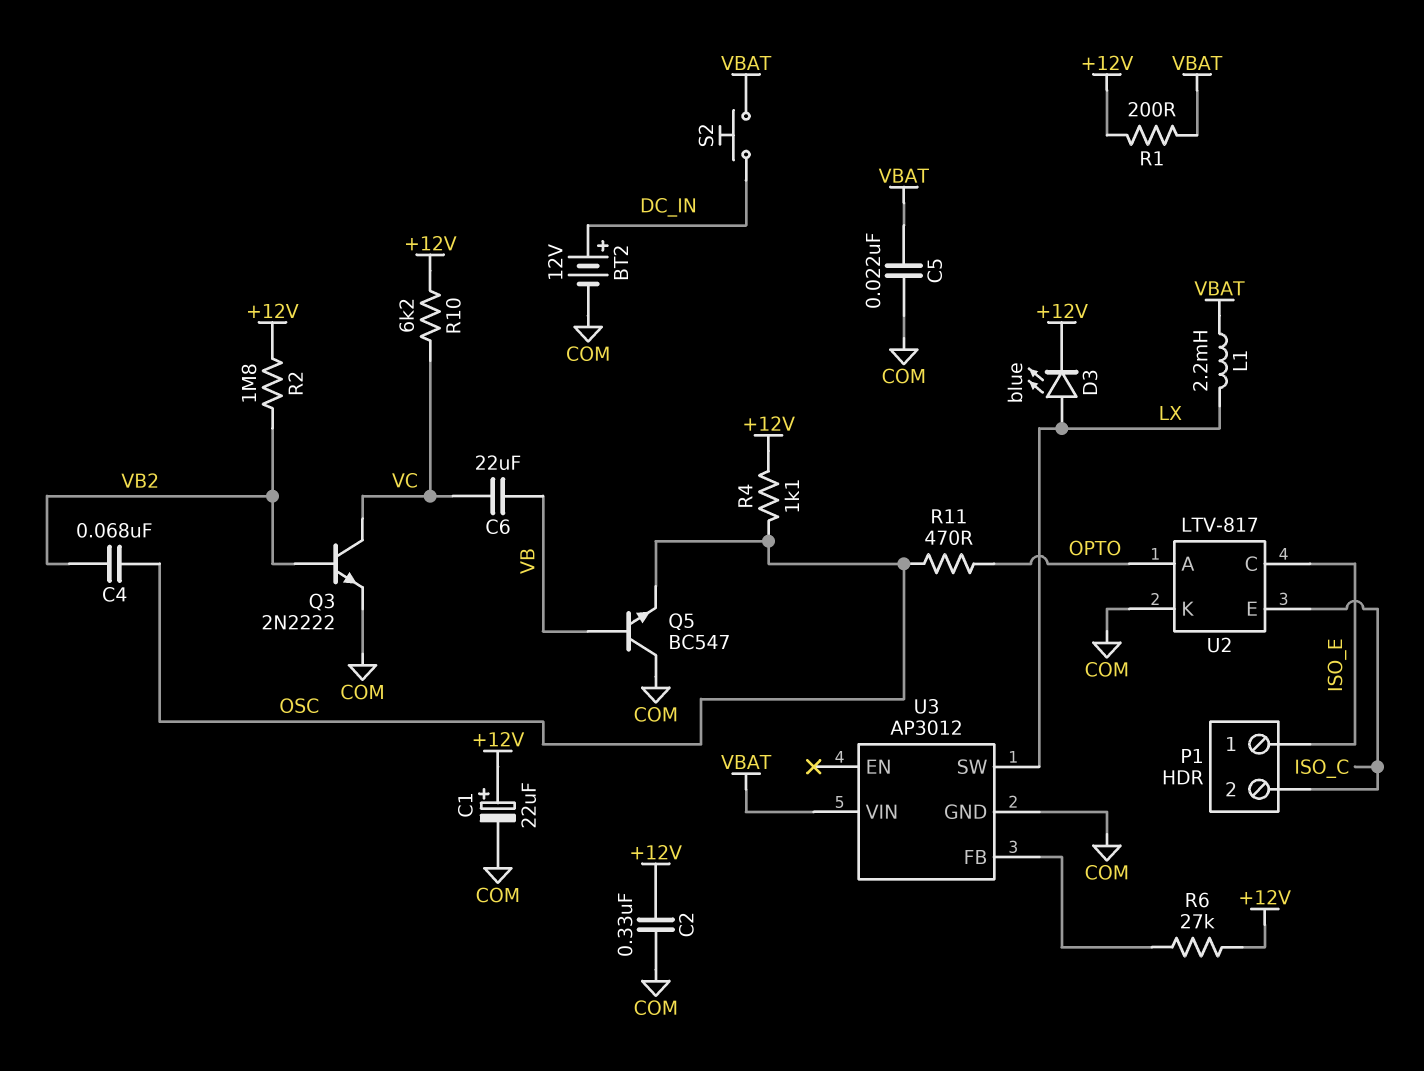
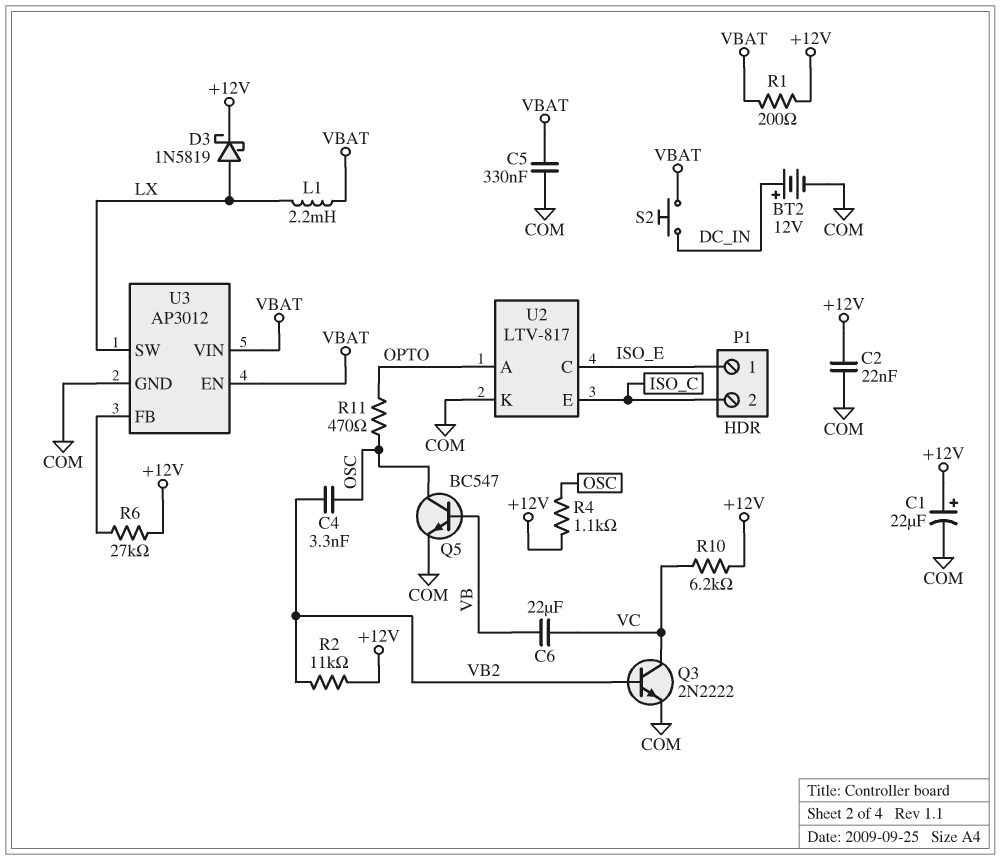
C2: 330nF (+12V, COM) -> 22nF (+12V, COM)
C4: 68nF (OSC, VB2) -> 3.3nF (OSC, VB2)
C5: 22nF (COM, VBAT) -> 330nF (COM, VBAT)
D3: LED blue (A LX, K +12V) -> schottky 1N5819 (A LX, K +12V)
Q5: NPN BC547 (B VB, C COM, E OSC) -> NPN BC547 (B VB, C OSC, E COM)
R2: 1.8M (+12V, VB2) -> 11k (+12V, VB2)
U3 pin EN: none -> VBAT

